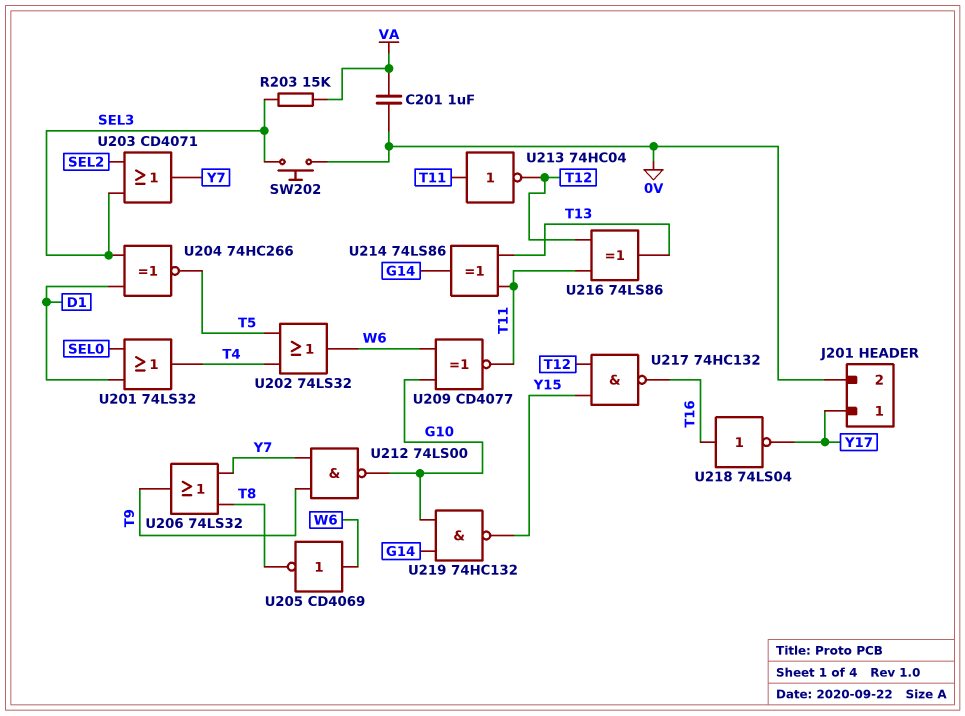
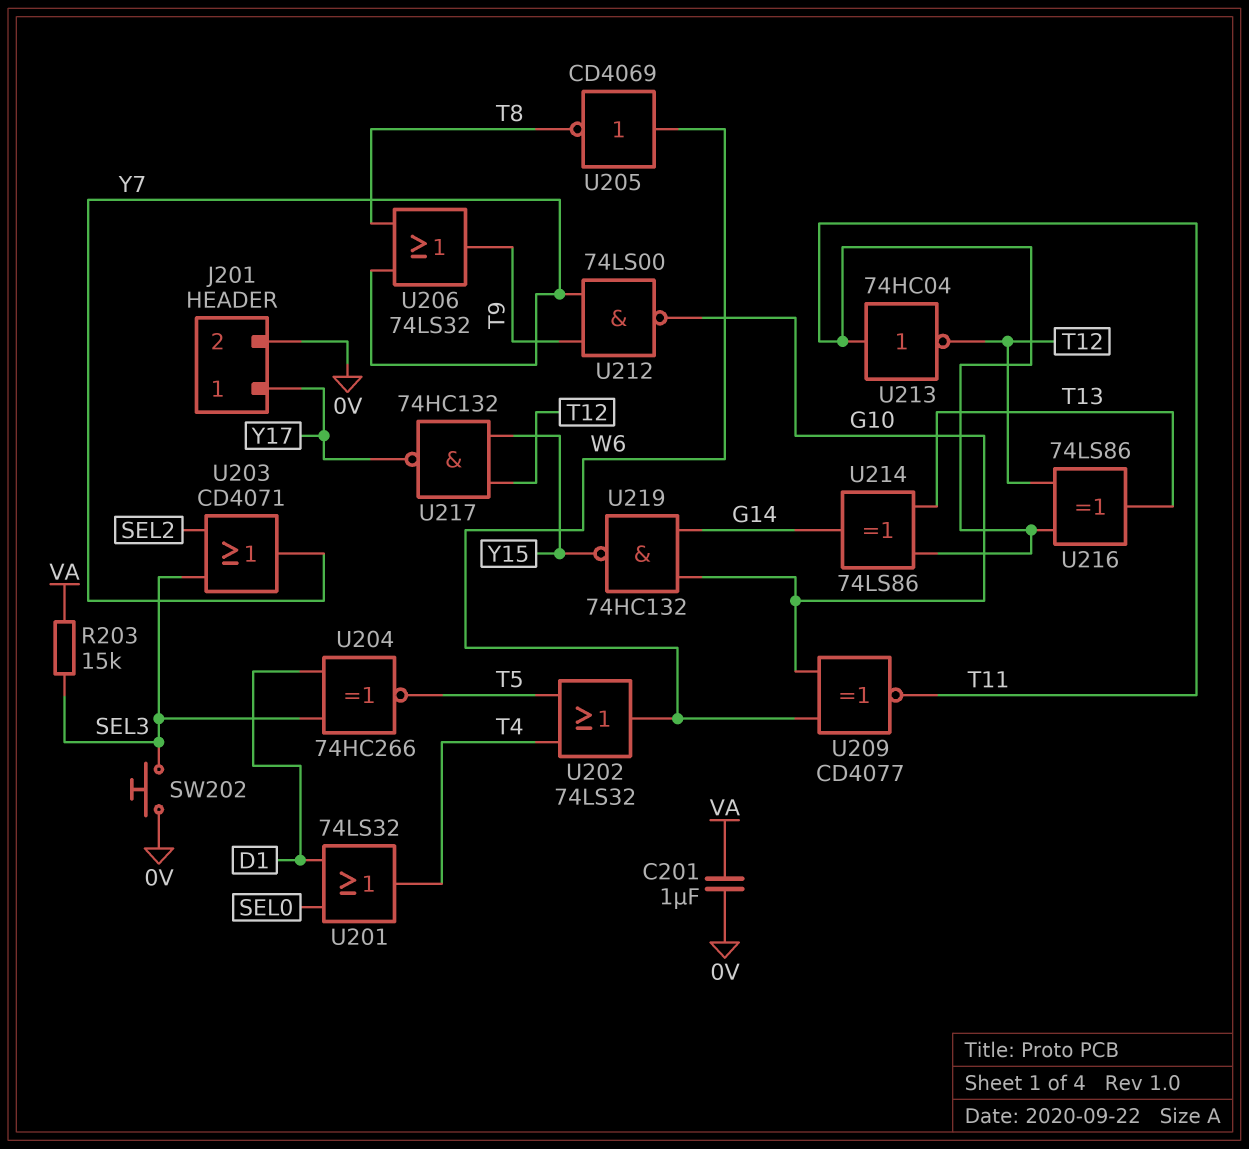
U217: NAND 74HC132 (in T12, in Y15, out T16) -> NAND 74HC132 (in T12, in Y15, out Y17)
U218: NOT 74LS04 (in T16, out Y17) -> none

